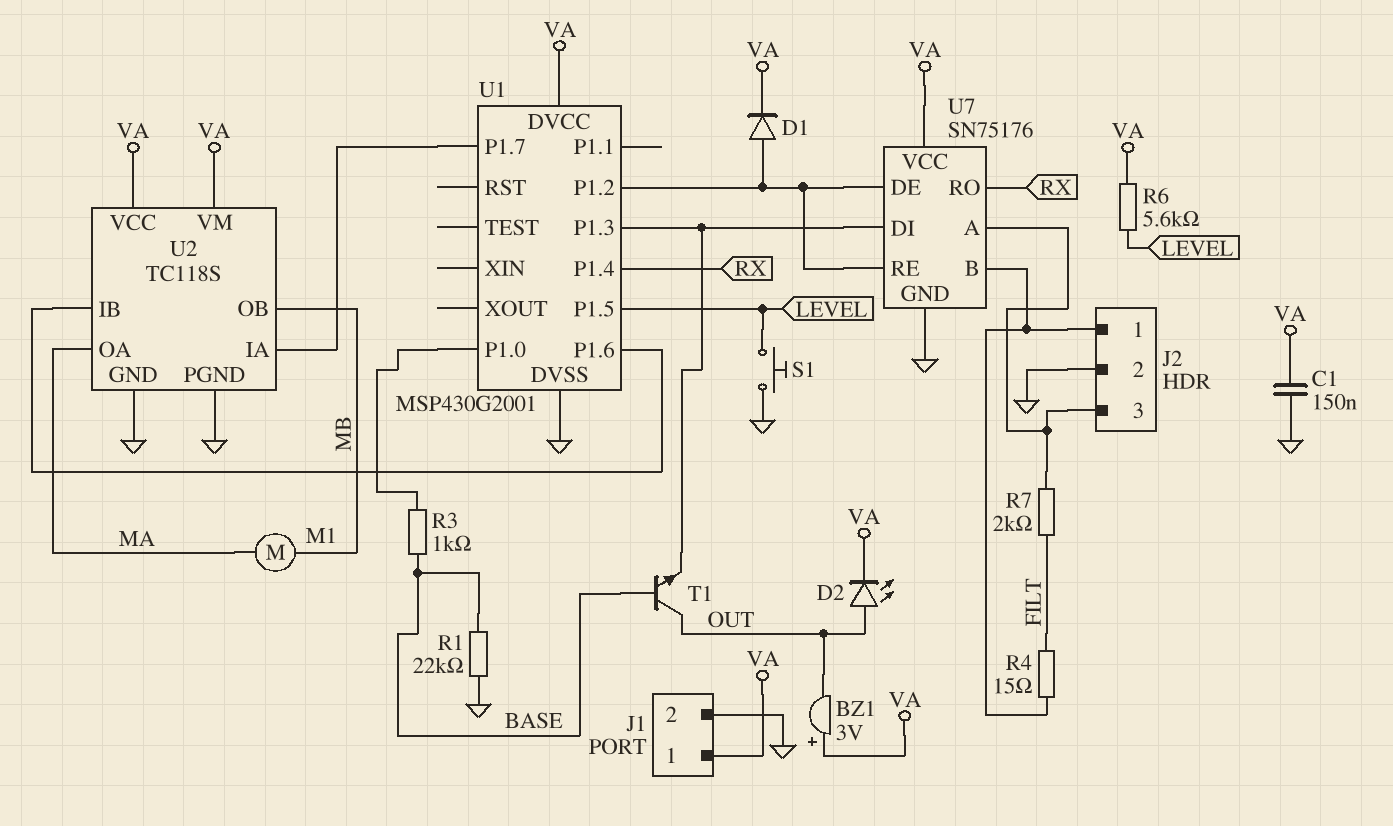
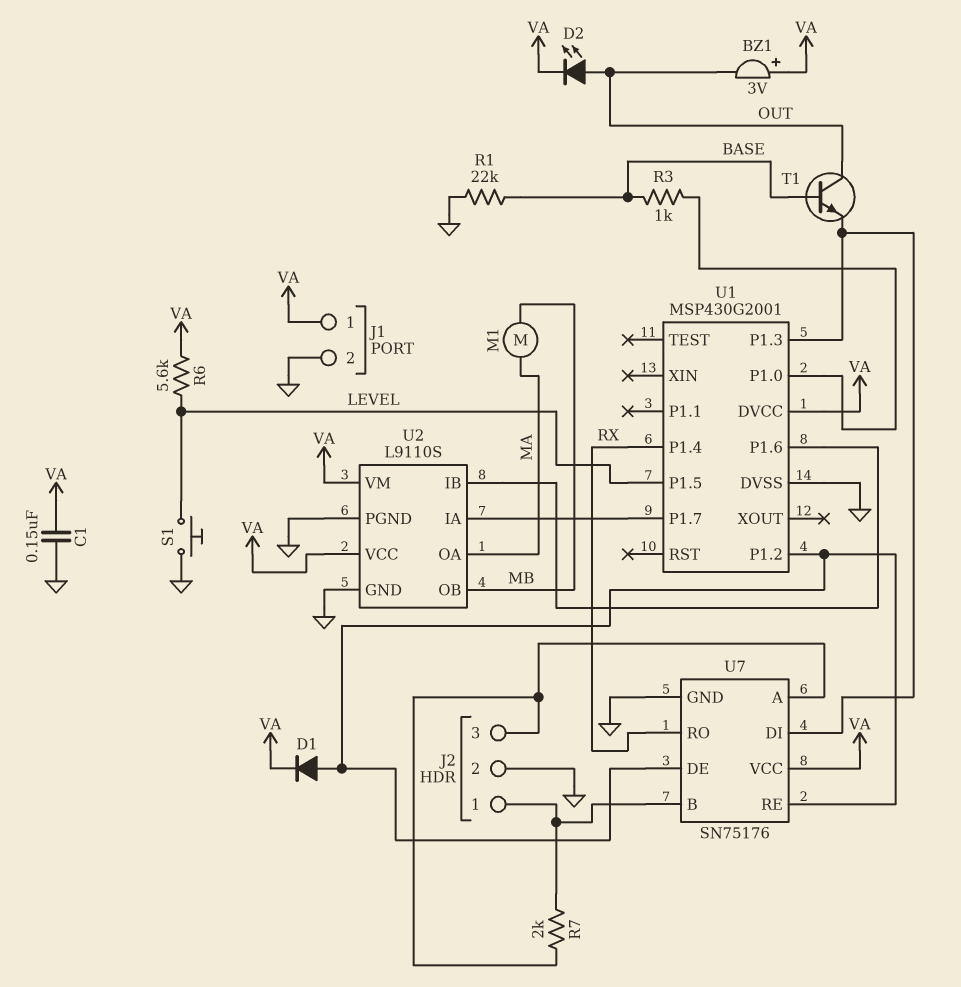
R4: 15 (FILT, J2/1) -> none
R7: 2k (FILT, J2/3) -> 2k (J2/1, J2/3)
U2: TC118S -> L9110S

